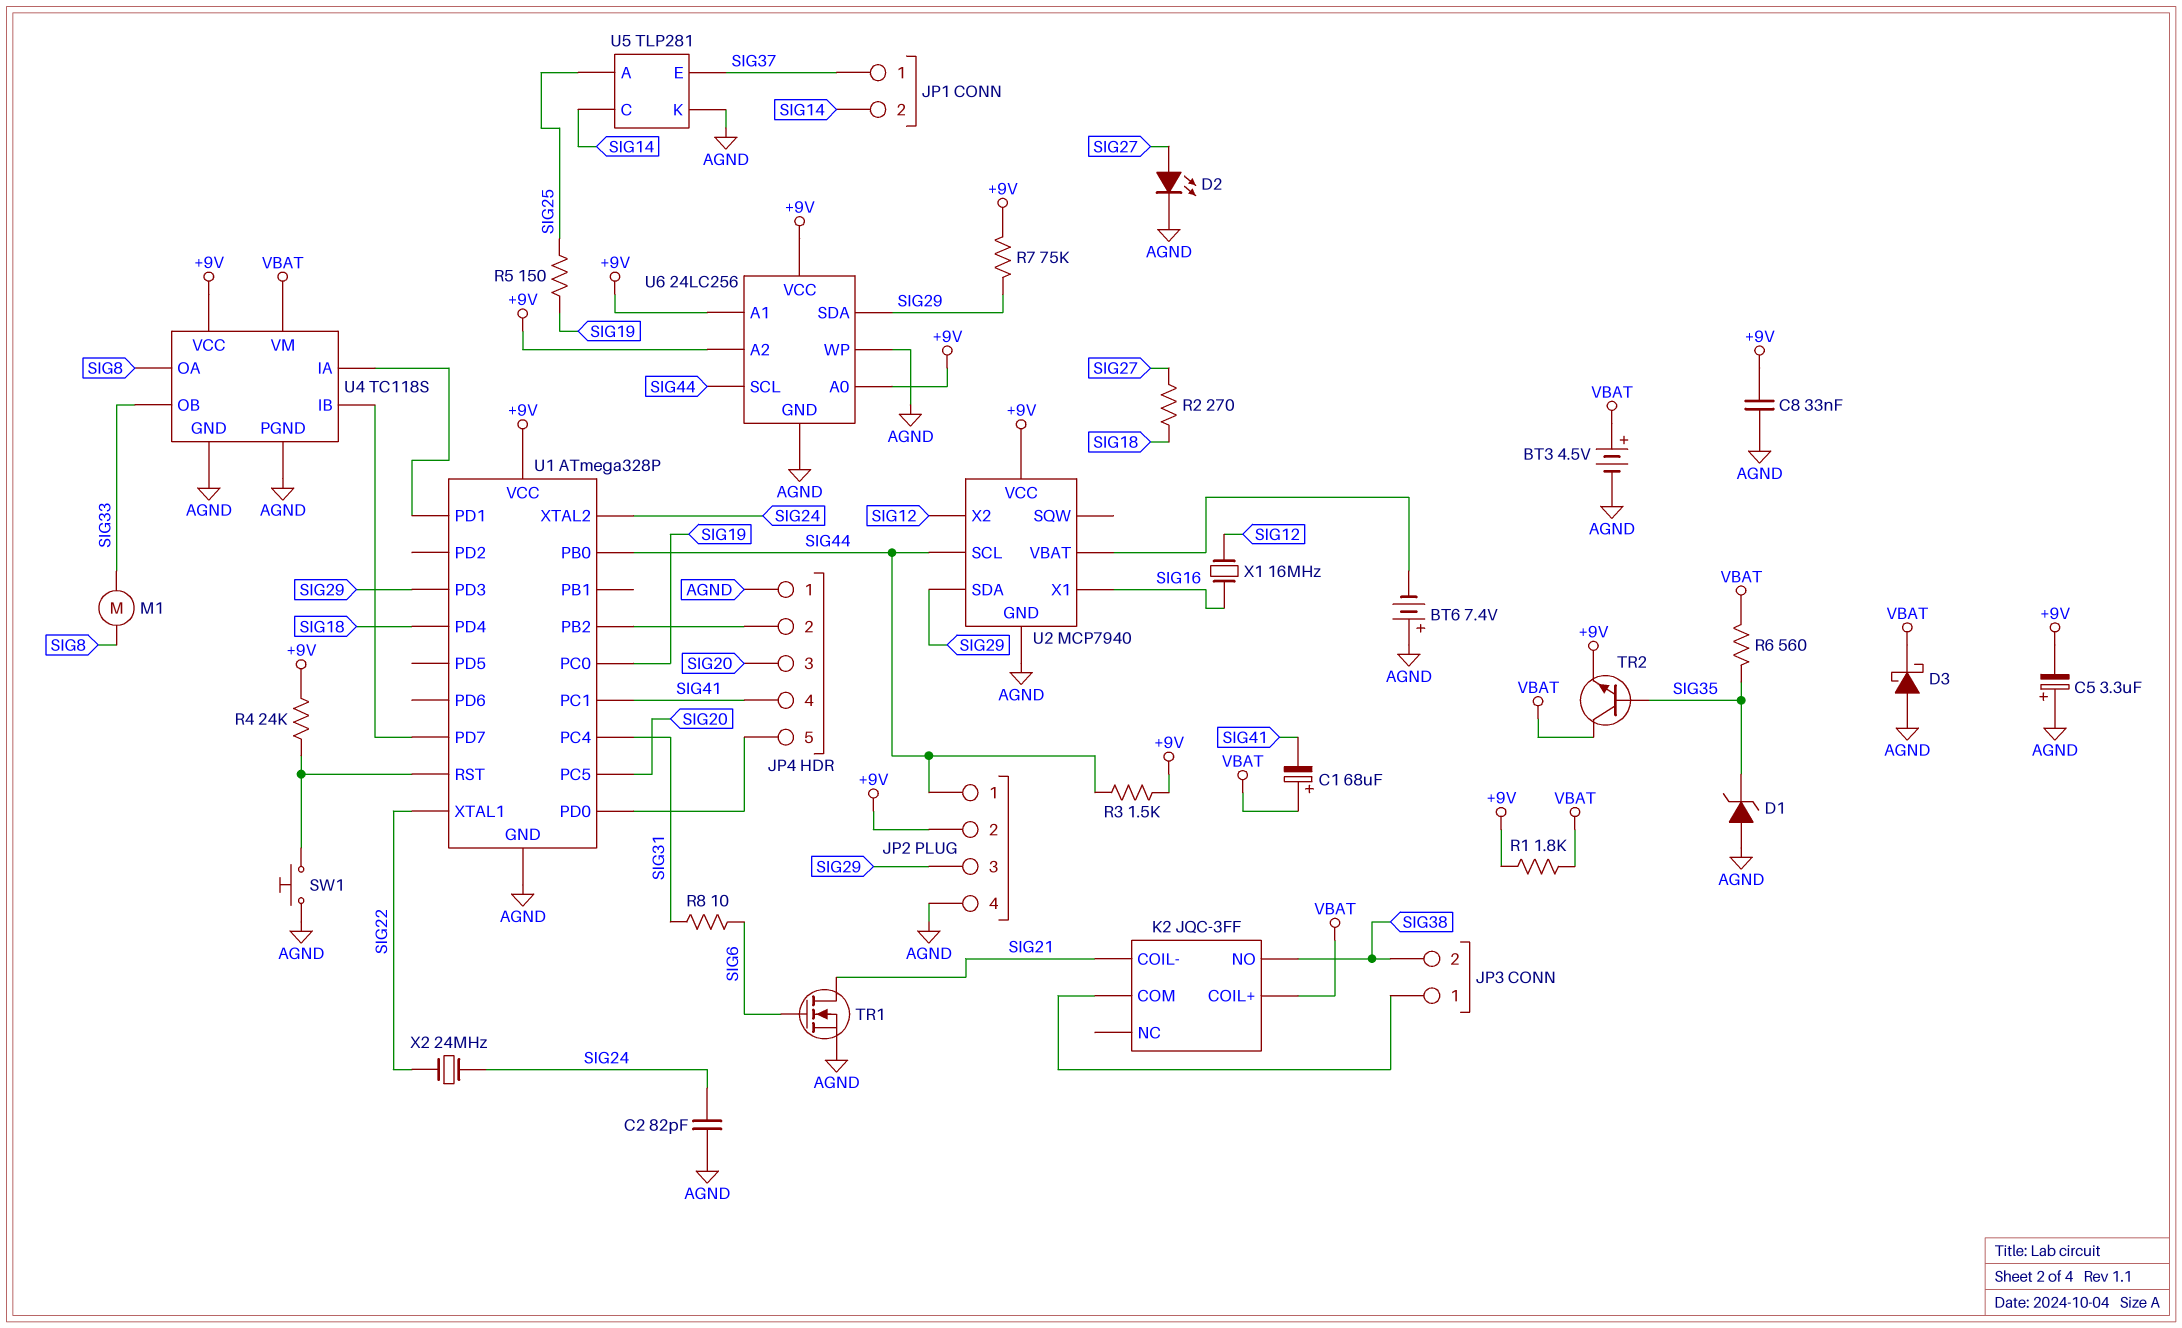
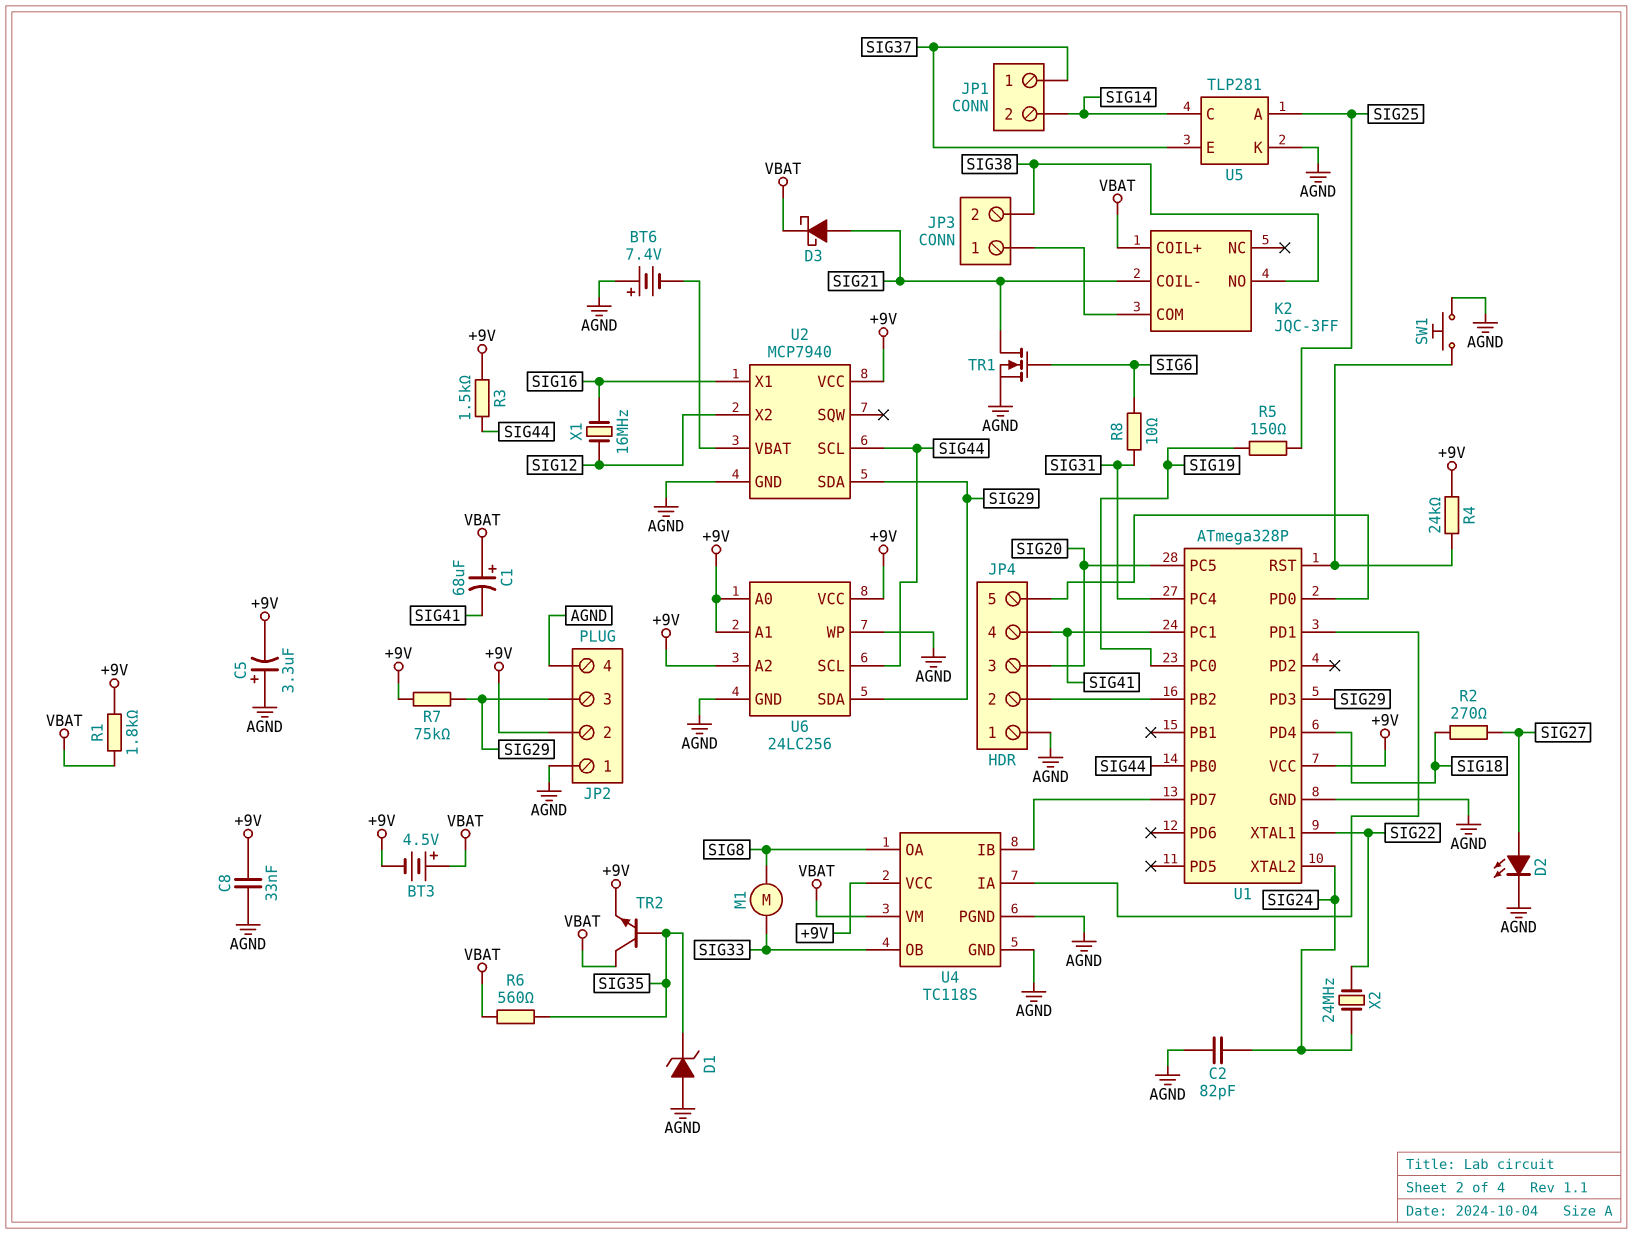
BT3: 4.5V (plus VBAT, minus AGND) -> 4.5V (plus VBAT, minus +9V)
D3: schottky (A AGND, K VBAT) -> schottky (A SIG21, K VBAT)
JP2 pin 1: SIG44 -> AGND

